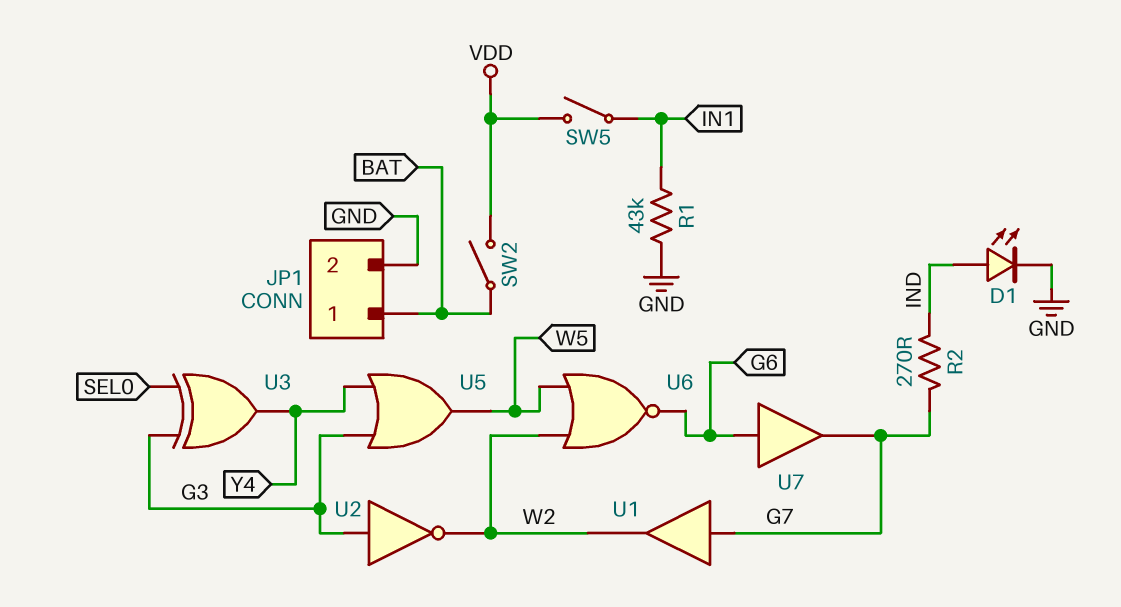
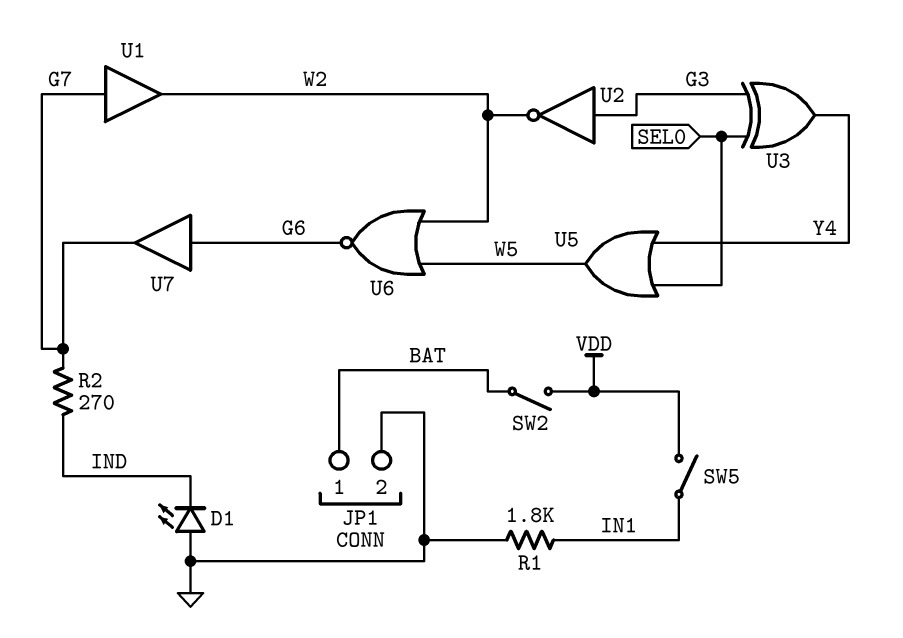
D1: LED (A IND, K GND) -> LED (A GND, K IND)
R1: 43k (GND, IN1) -> 1.8k (GND, IN1)
U5: OR (in G3, in Y4, out W5) -> OR (in SEL0, in Y4, out W5)

